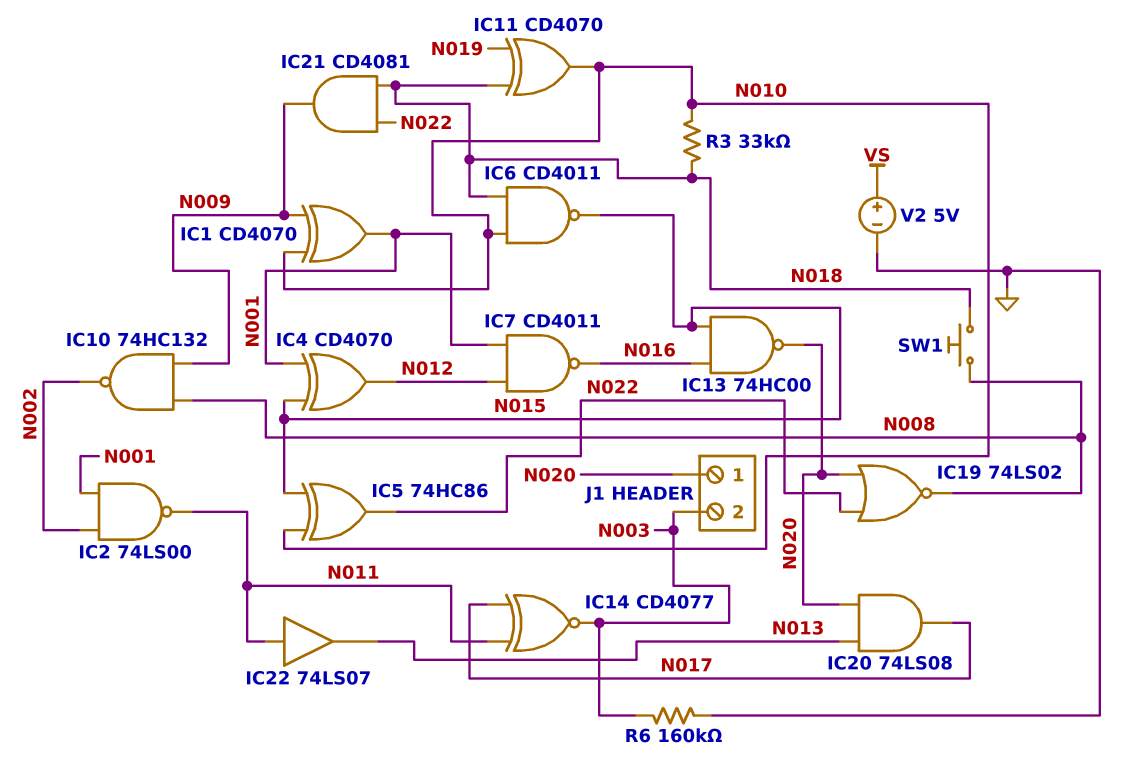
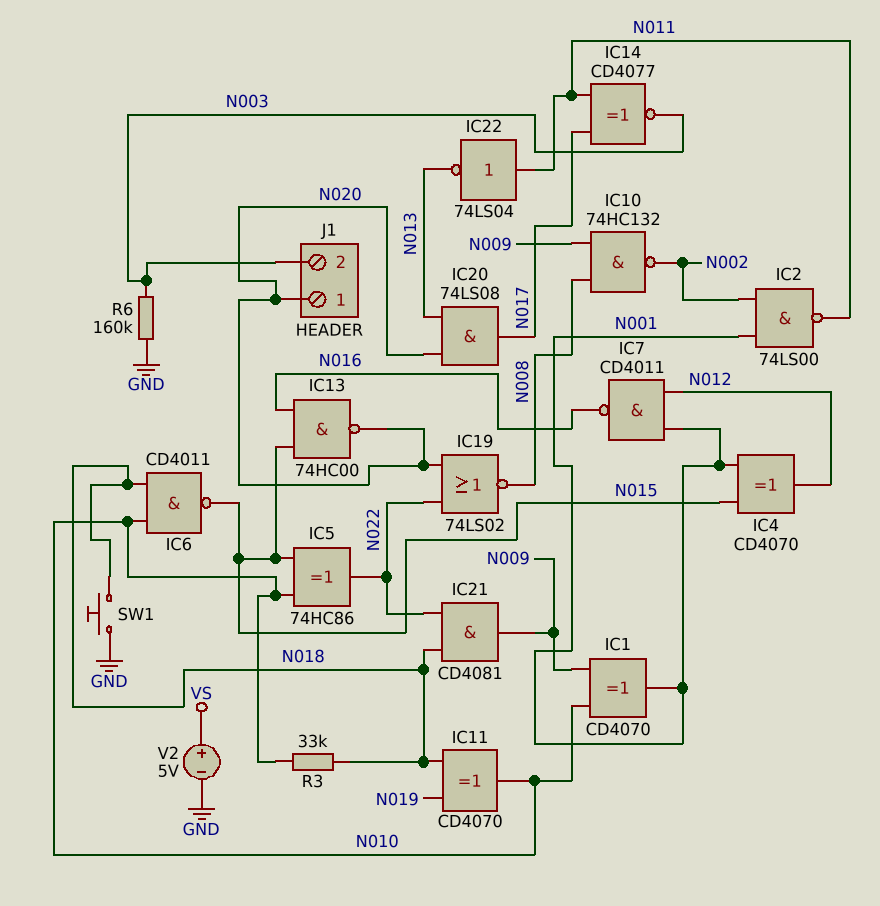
IC22: buffer 74LS07 (in N011, out N013) -> NOT 74LS04 (in N011, out N013)
SW1: button (N008, N018) -> button (GND, N018)

